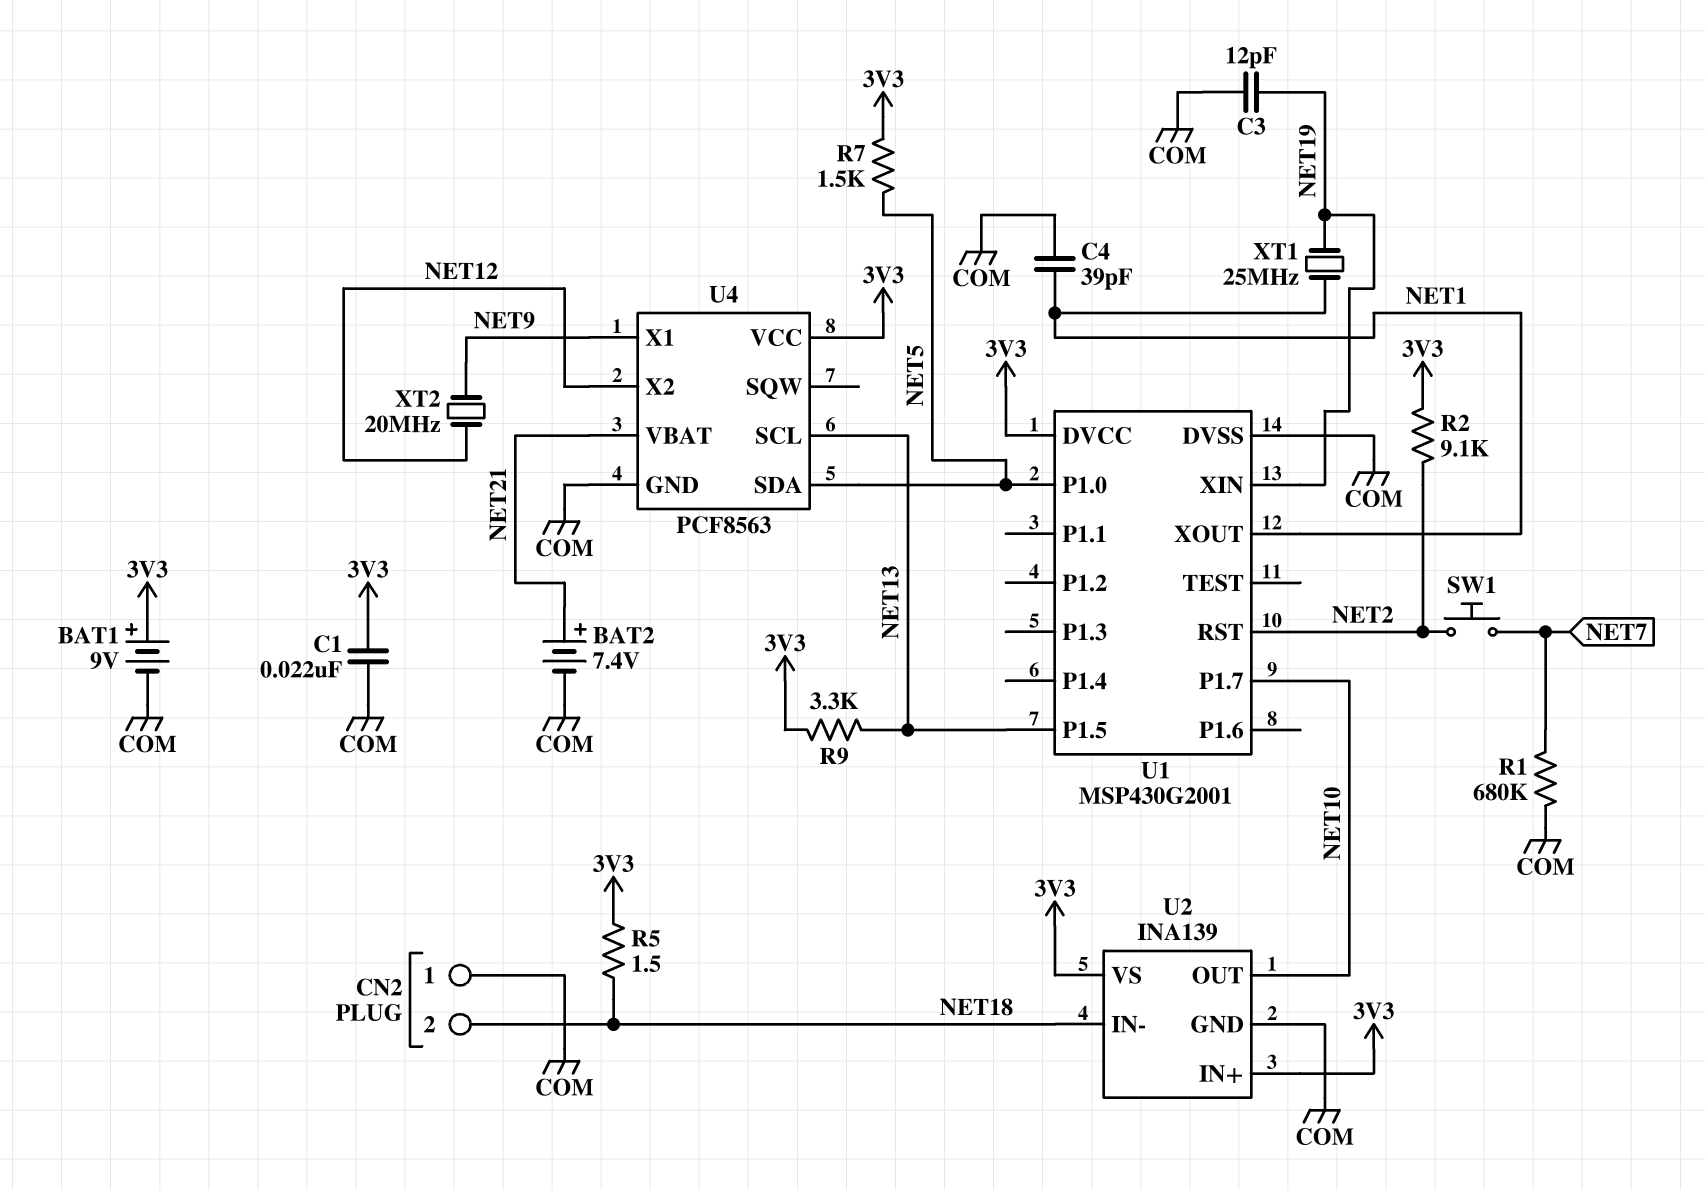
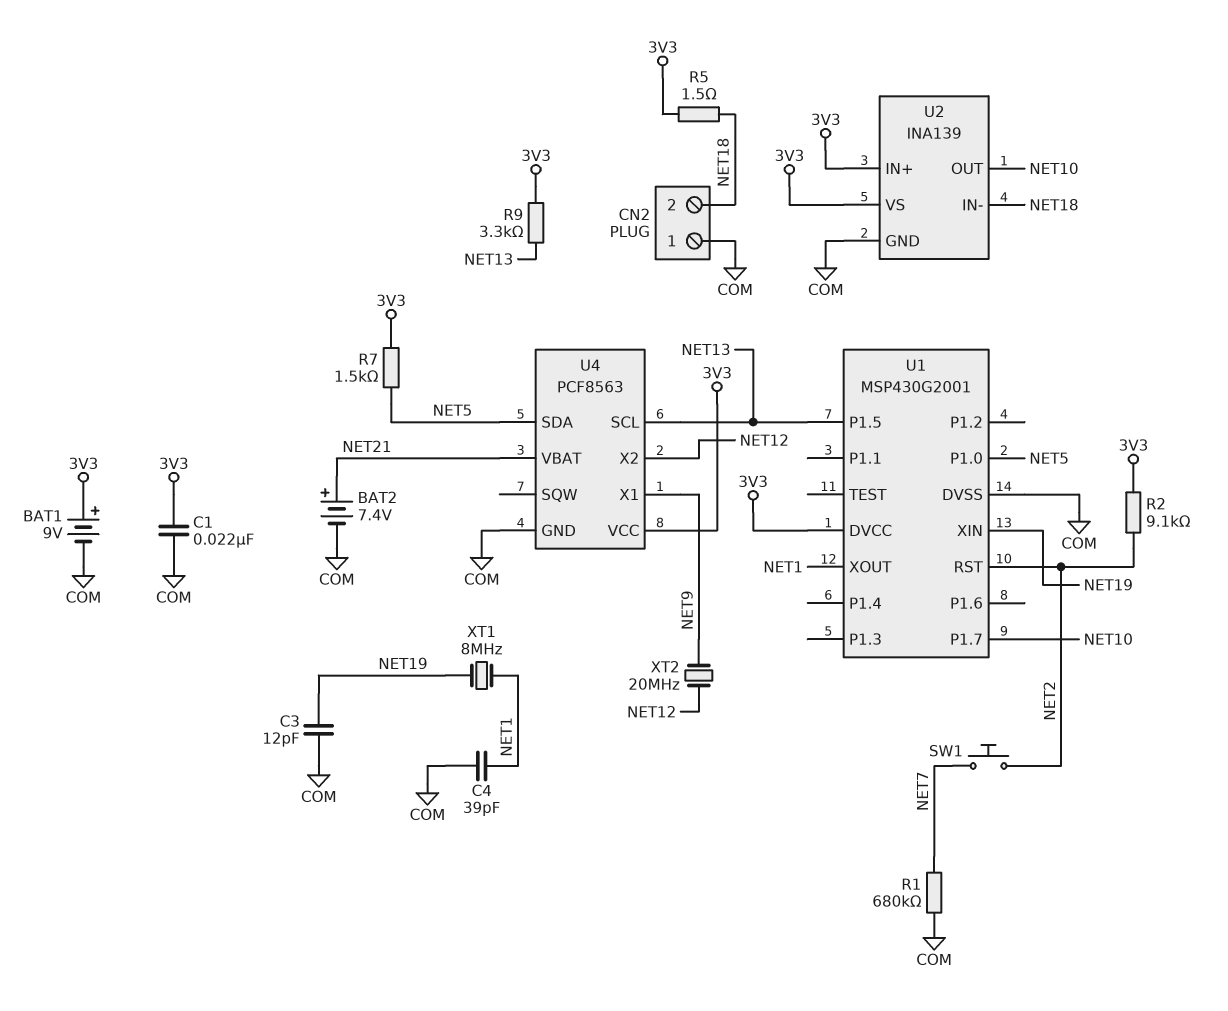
XT1: 25MHz (NET1, NET19) -> 8MHz (NET1, NET19)

